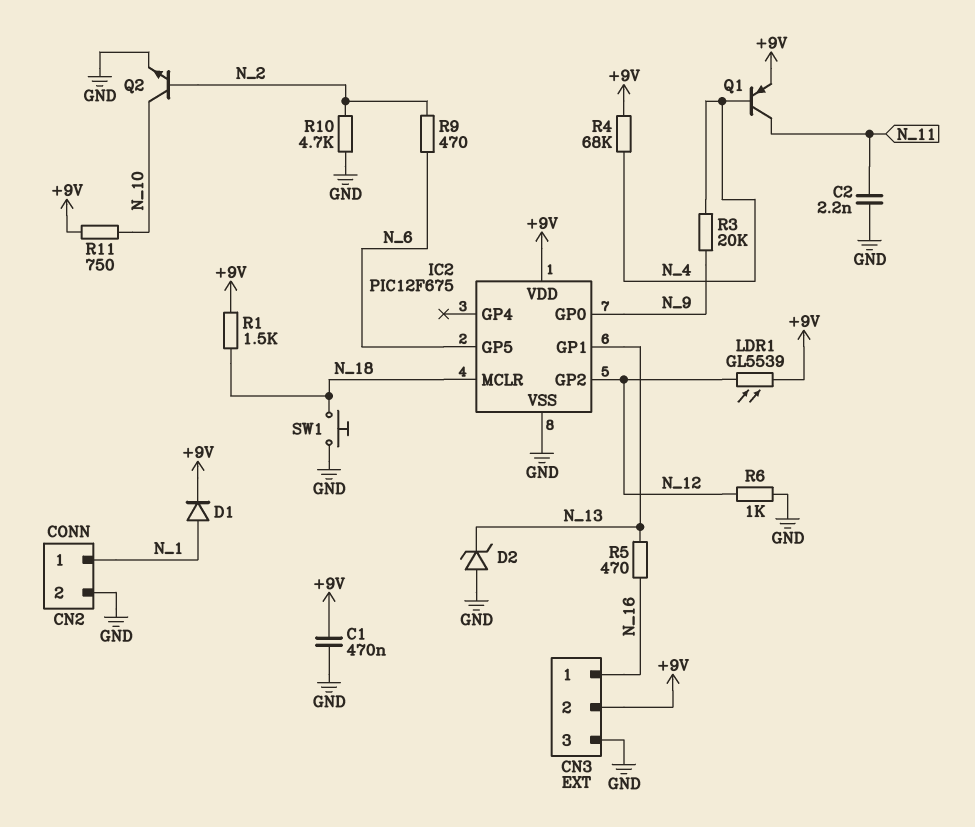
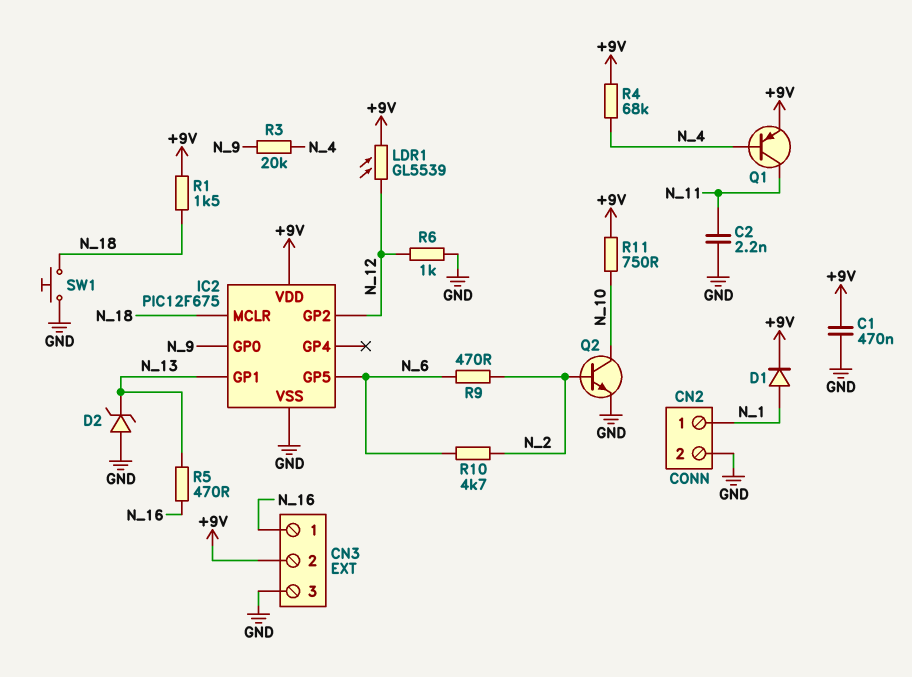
R10: 4.7k (GND, N_2) -> 4.7k (N_2, N_6)

